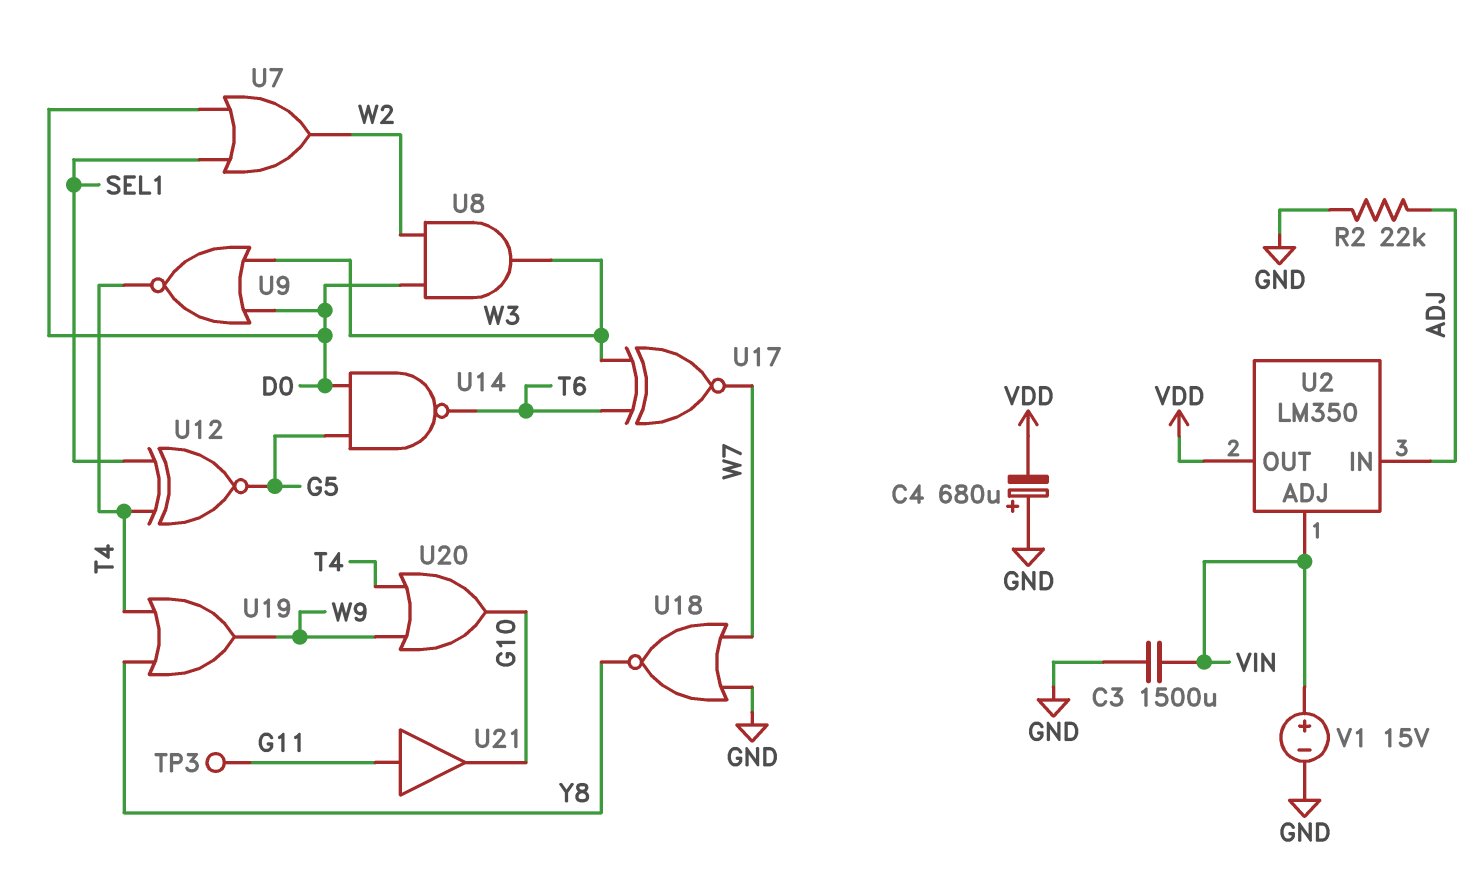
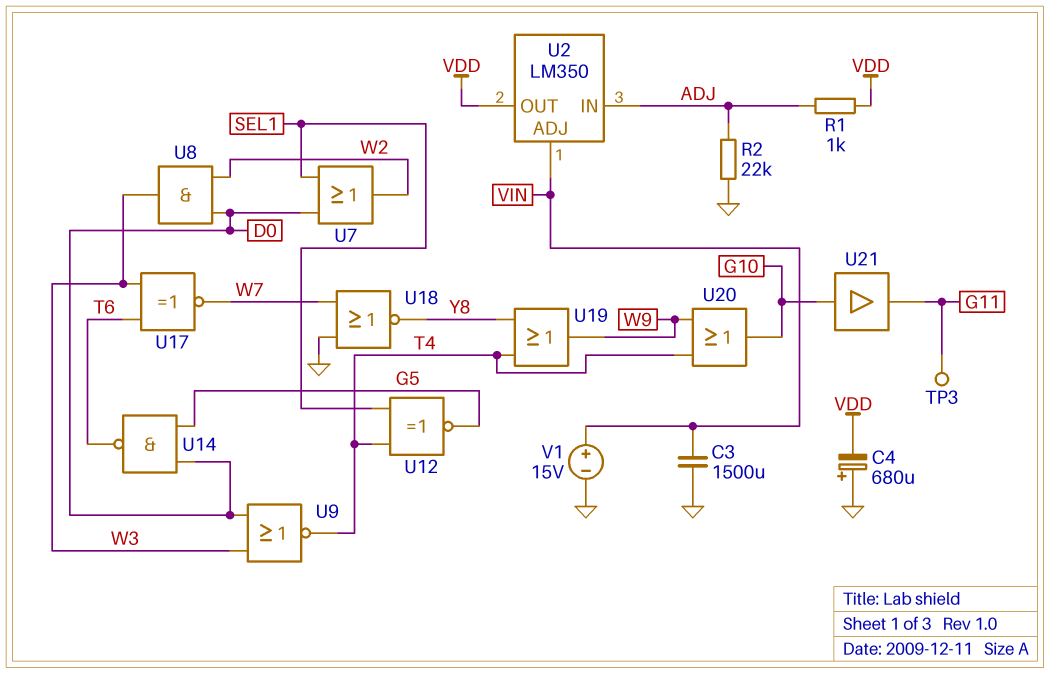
R1: none -> 1k (ADJ, VDD)
U21: buffer (in G11, out G10) -> buffer (in G10, out G11)

